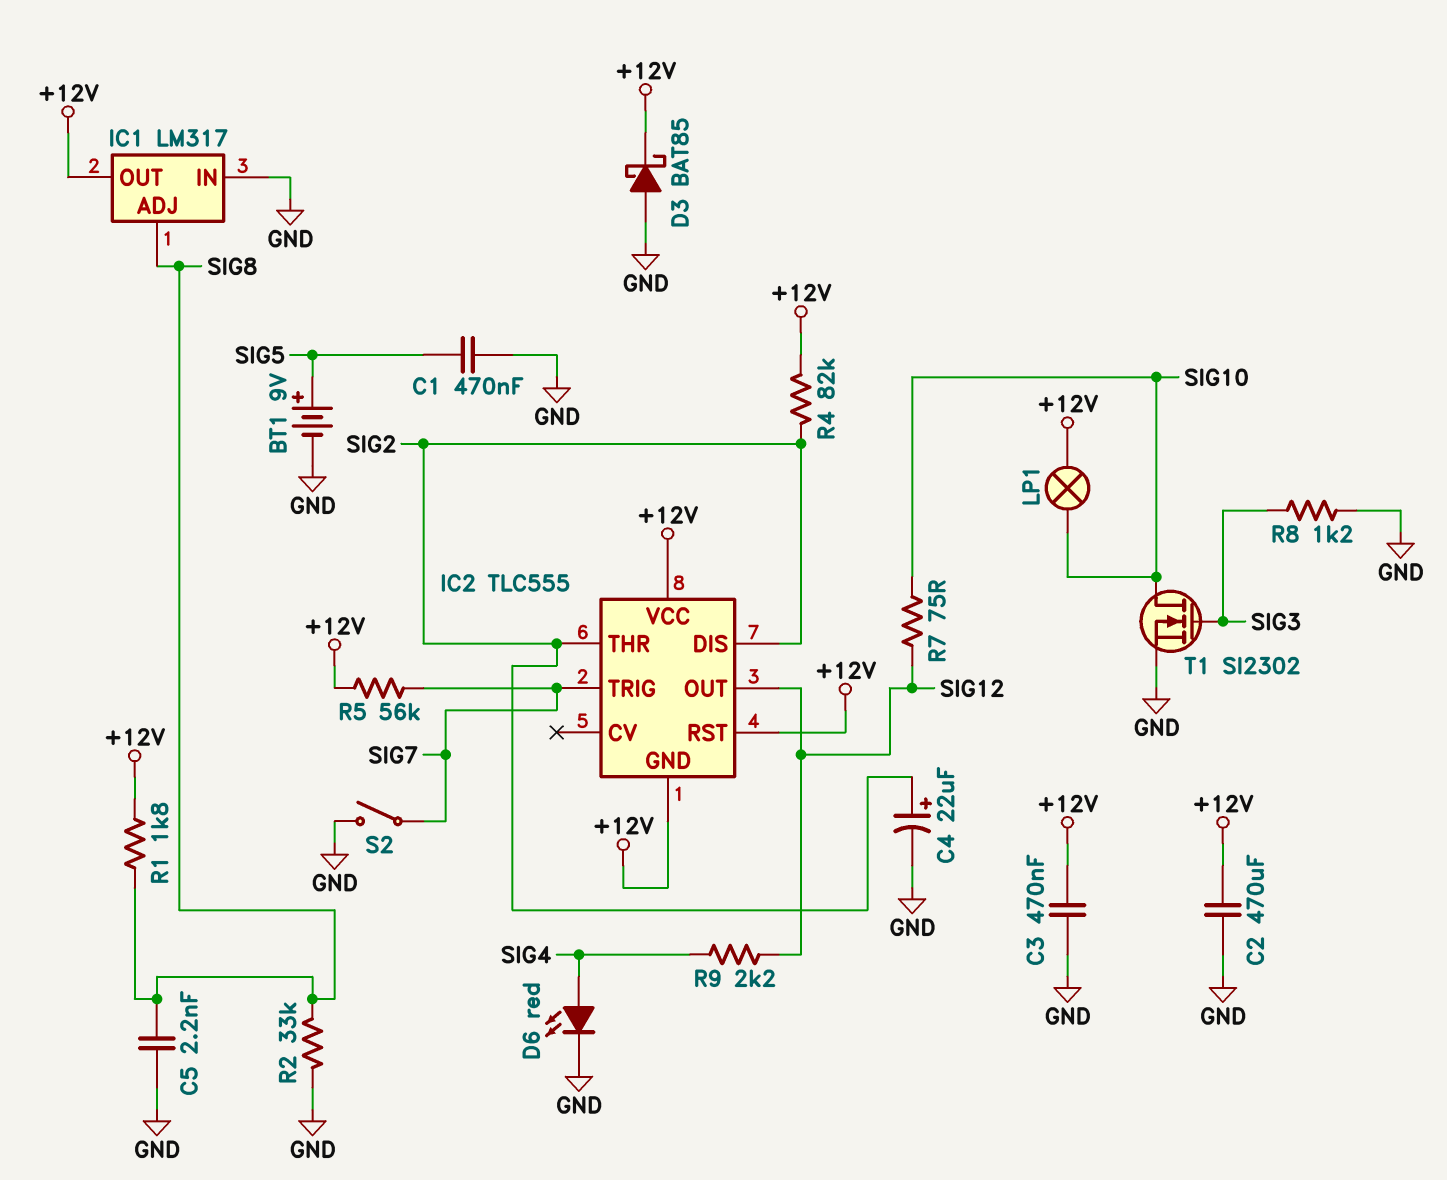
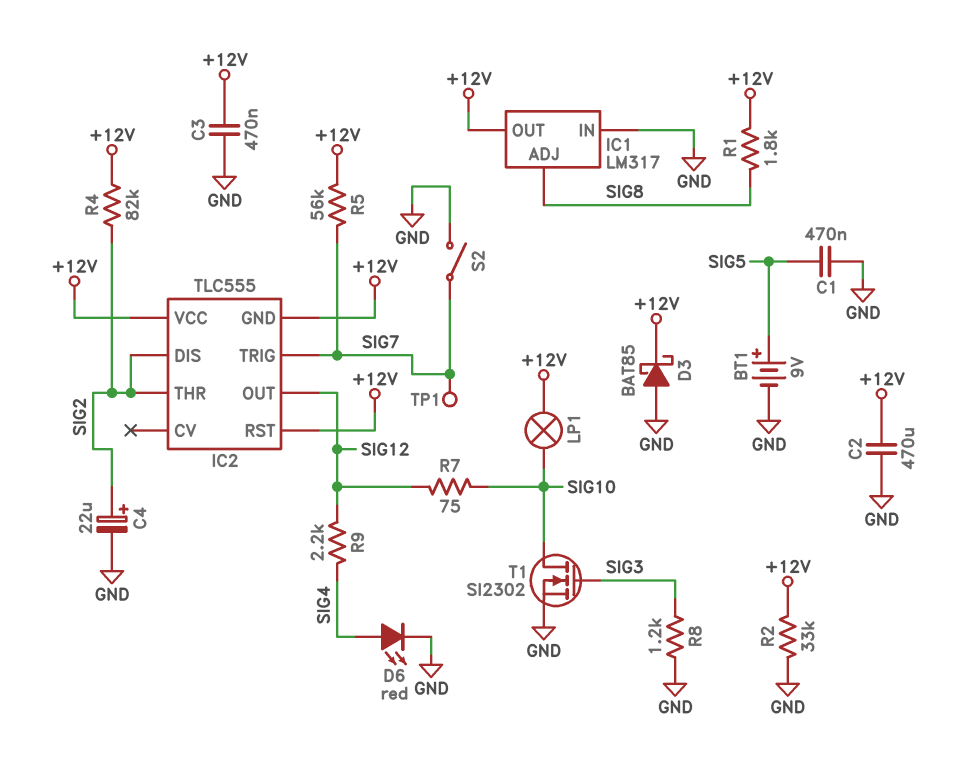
C5: 2.2nF (GND, SIG8) -> none
R2: 33k (GND, SIG8) -> 33k (+12V, GND)
TP1: none -> test point (SIG7)

